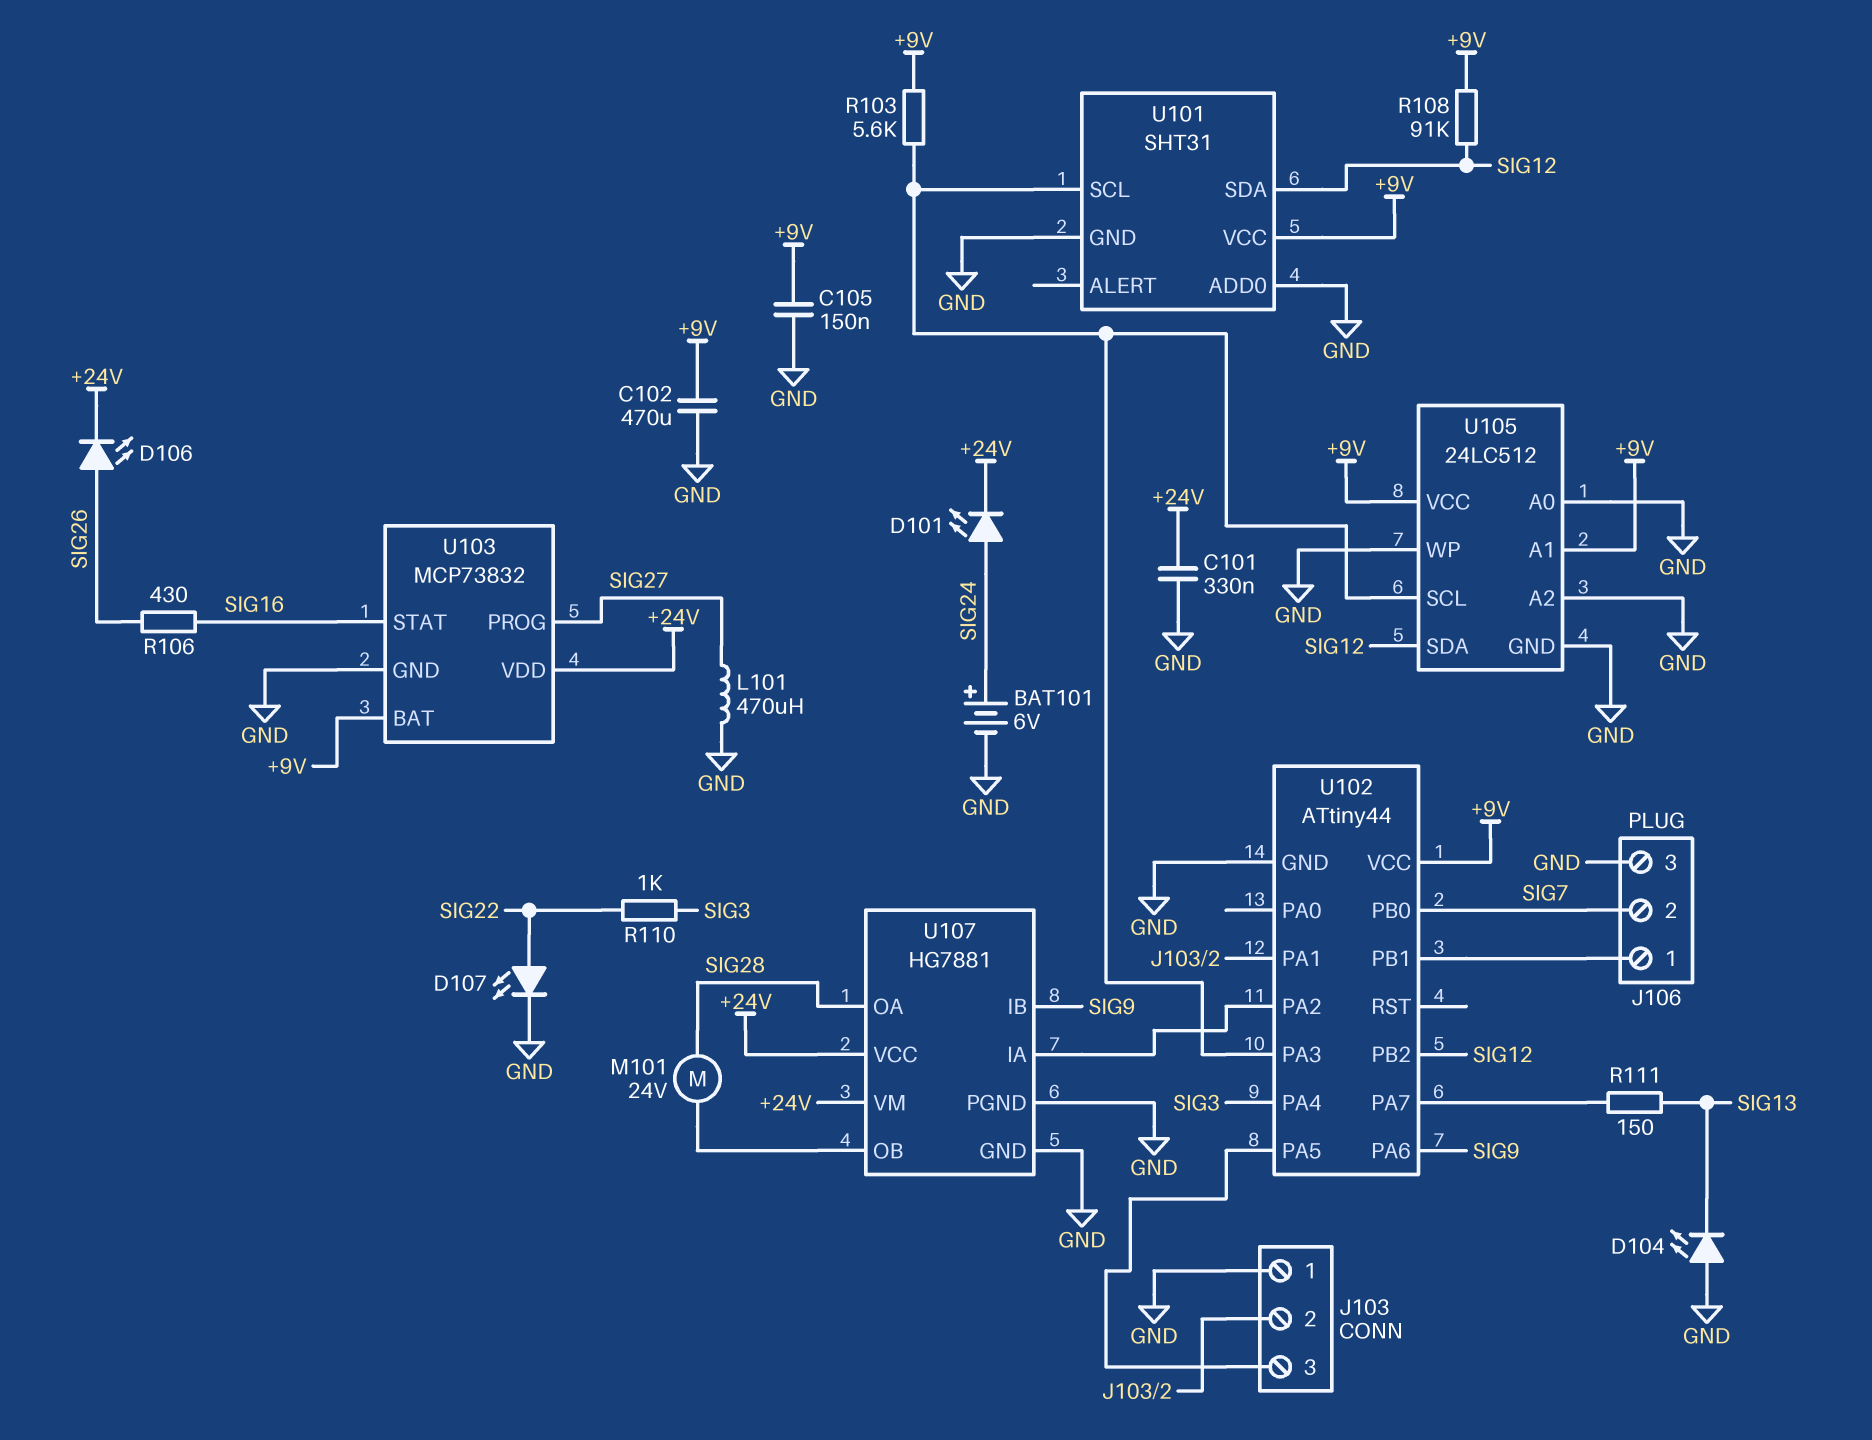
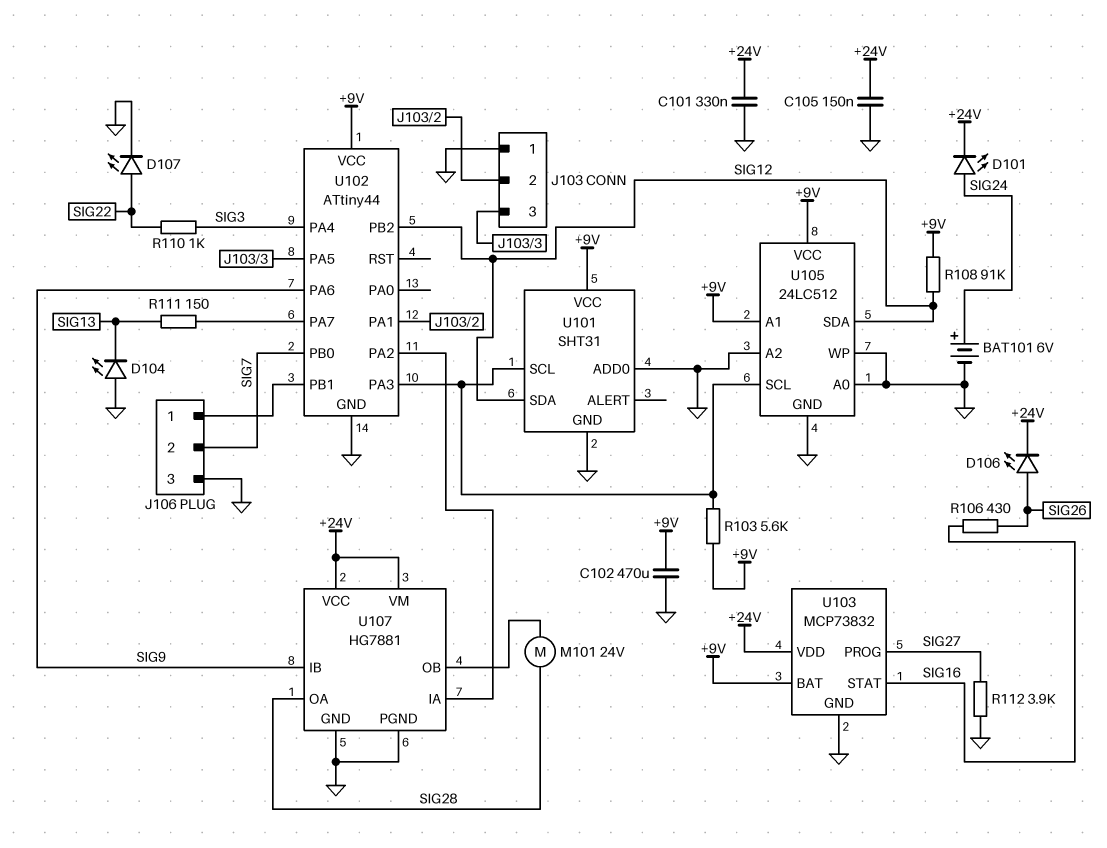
C105: 150nF (+9V, GND) -> 150nF (+24V, GND)
L101: 470uH (GND, SIG27) -> none
R112: none -> 3.9k (GND, SIG27)

